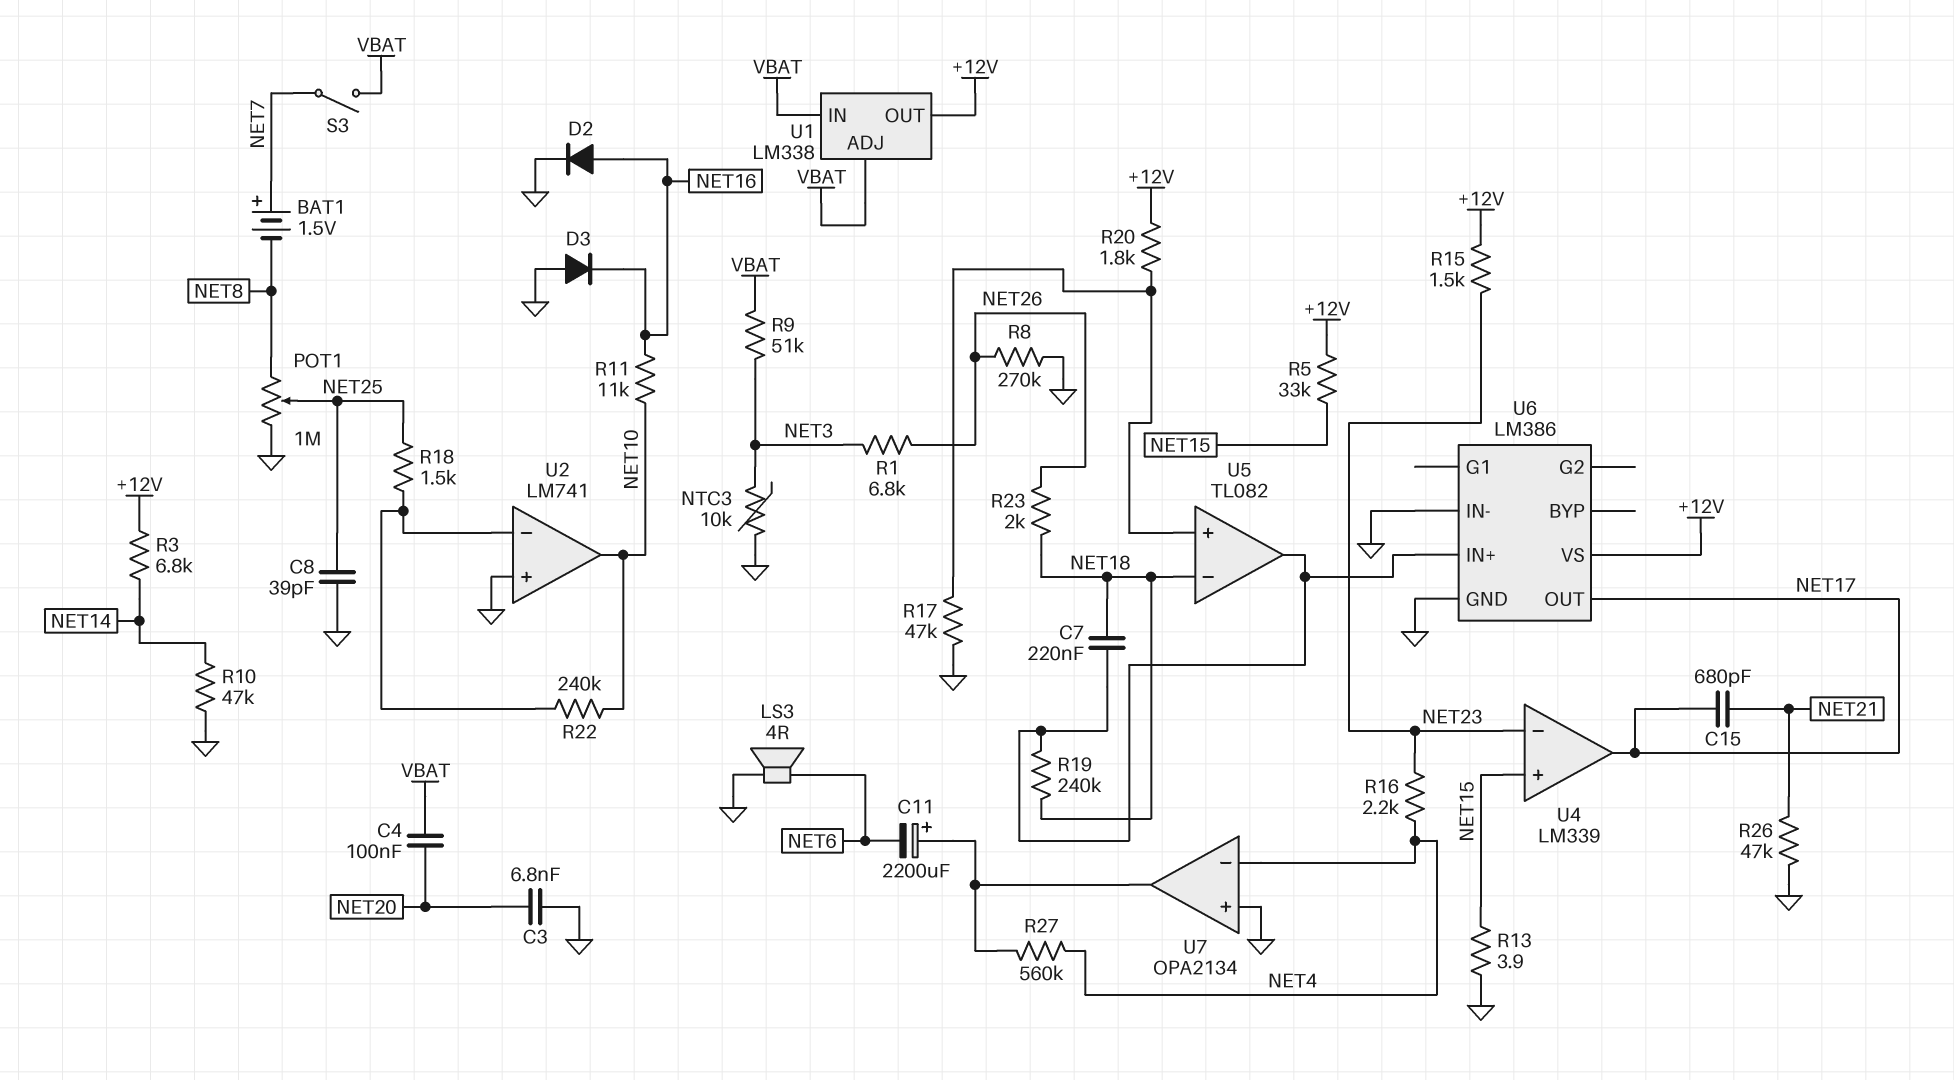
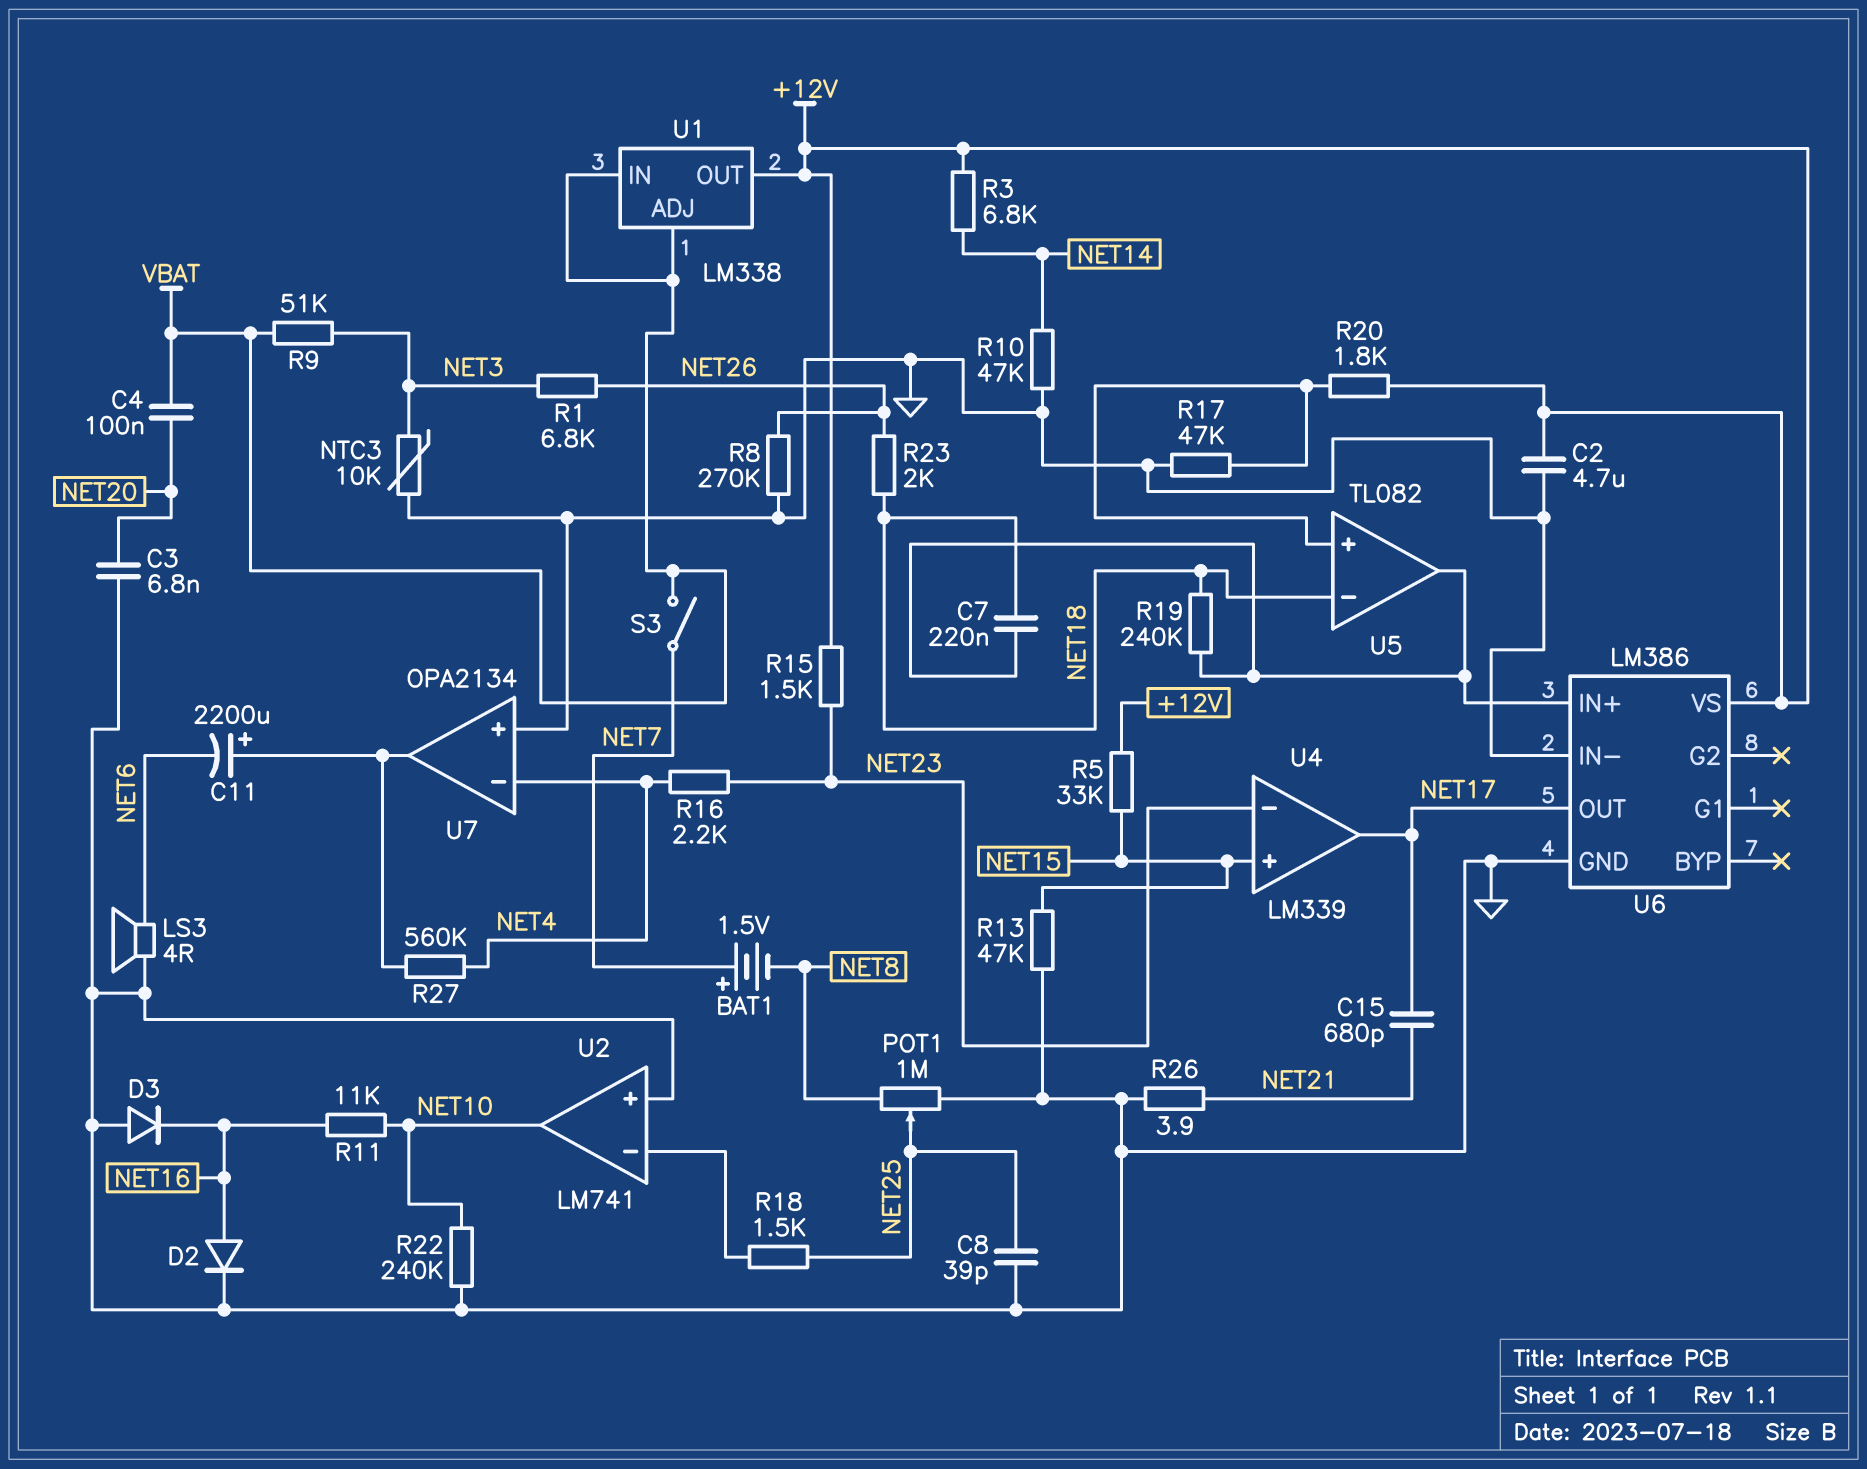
C2: none -> 4.7uF (+12V, GND)
R13: 3.9 (GND, NET15) -> 47k (GND, NET15)
R22: 240k (NET10, U2/in-) -> 240k (GND, NET10)
R26: 47k (GND, NET21) -> 3.9 (GND, NET21)

